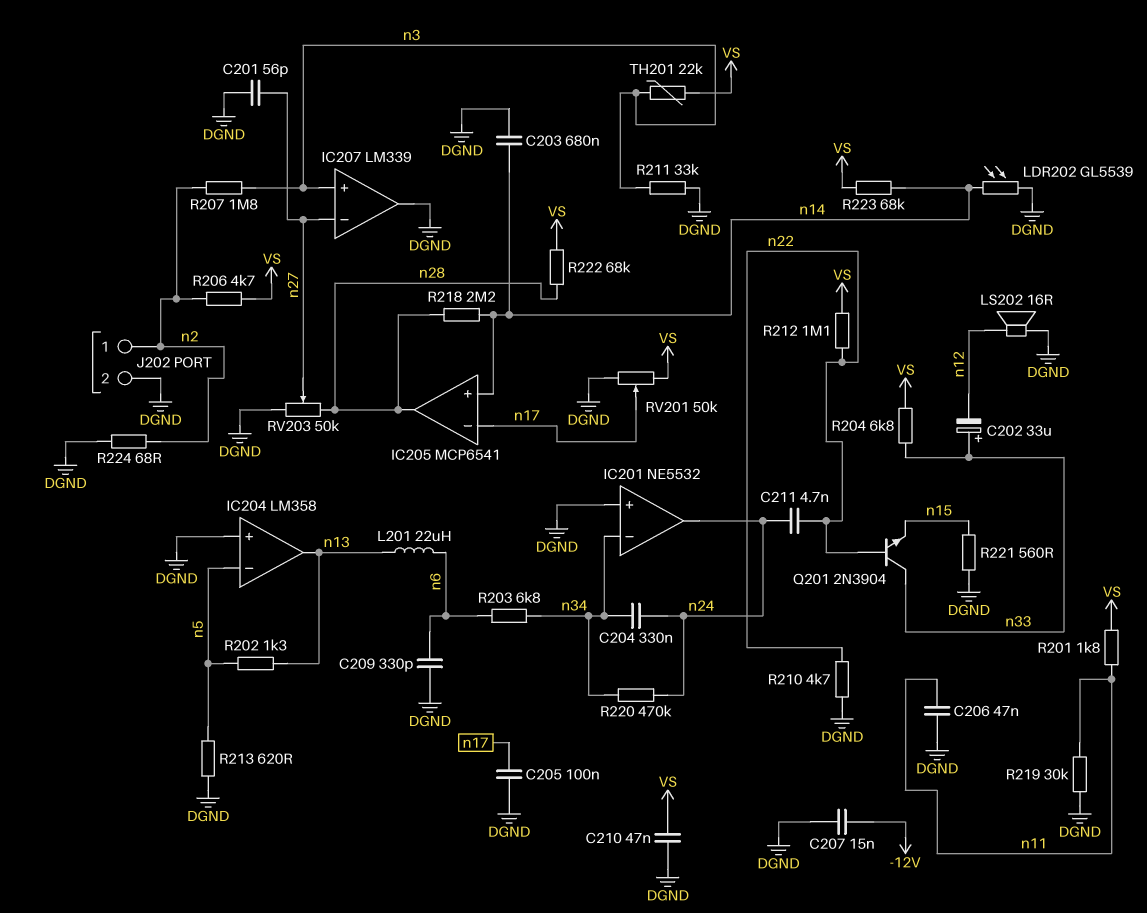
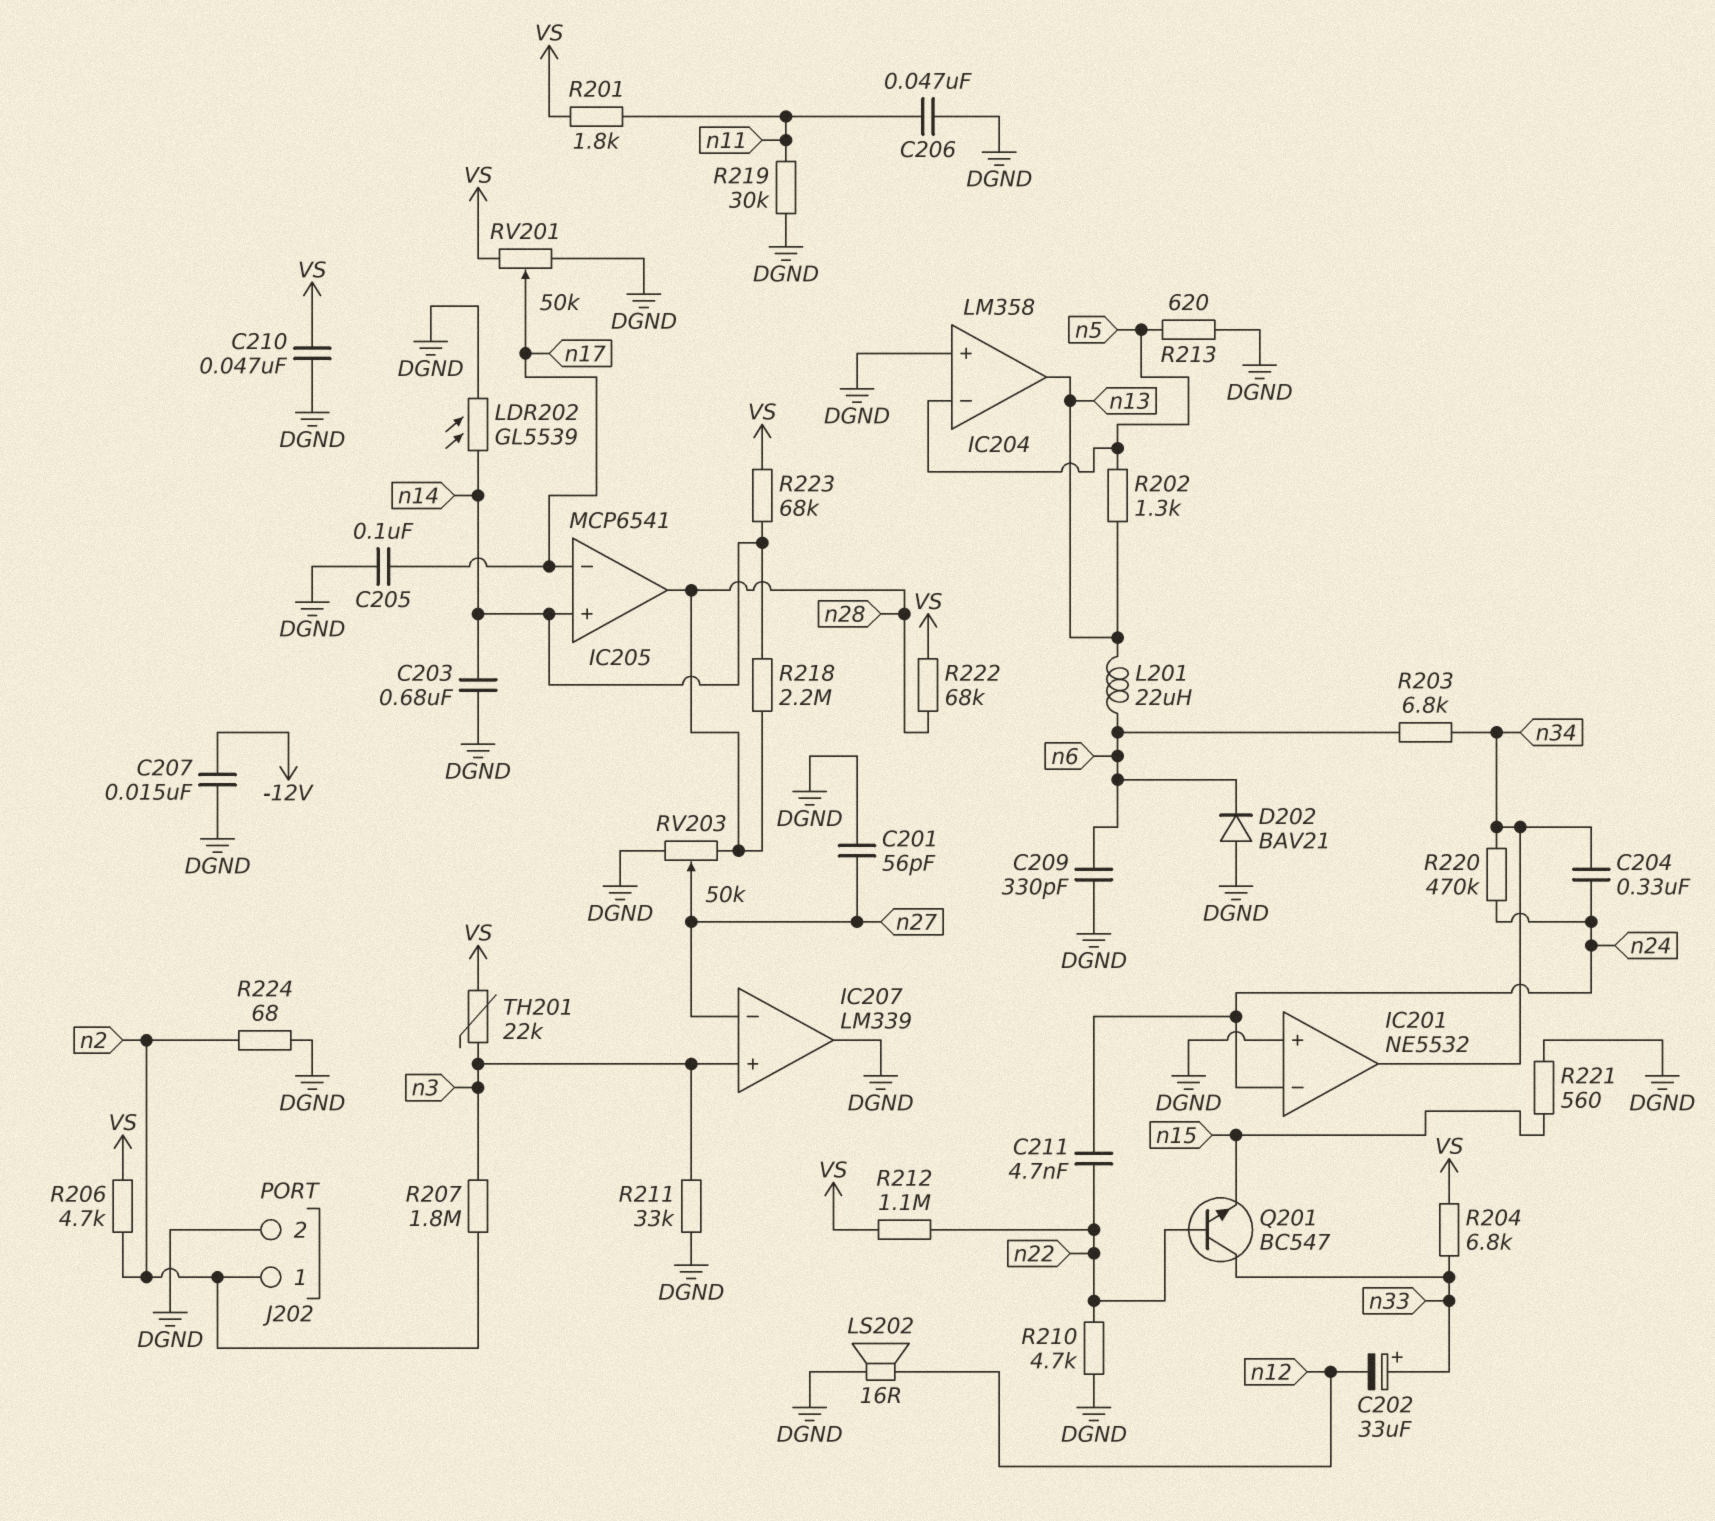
D202: none -> diode BAV21 (A DGND, K n6)
IC201 pin in-: n34 -> n24
IC201 pin out: n24 -> n34
Q201: NPN 2N3904 (B n22, C n33, E n15) -> NPN BC547 (B n22, C n33, E n15)

